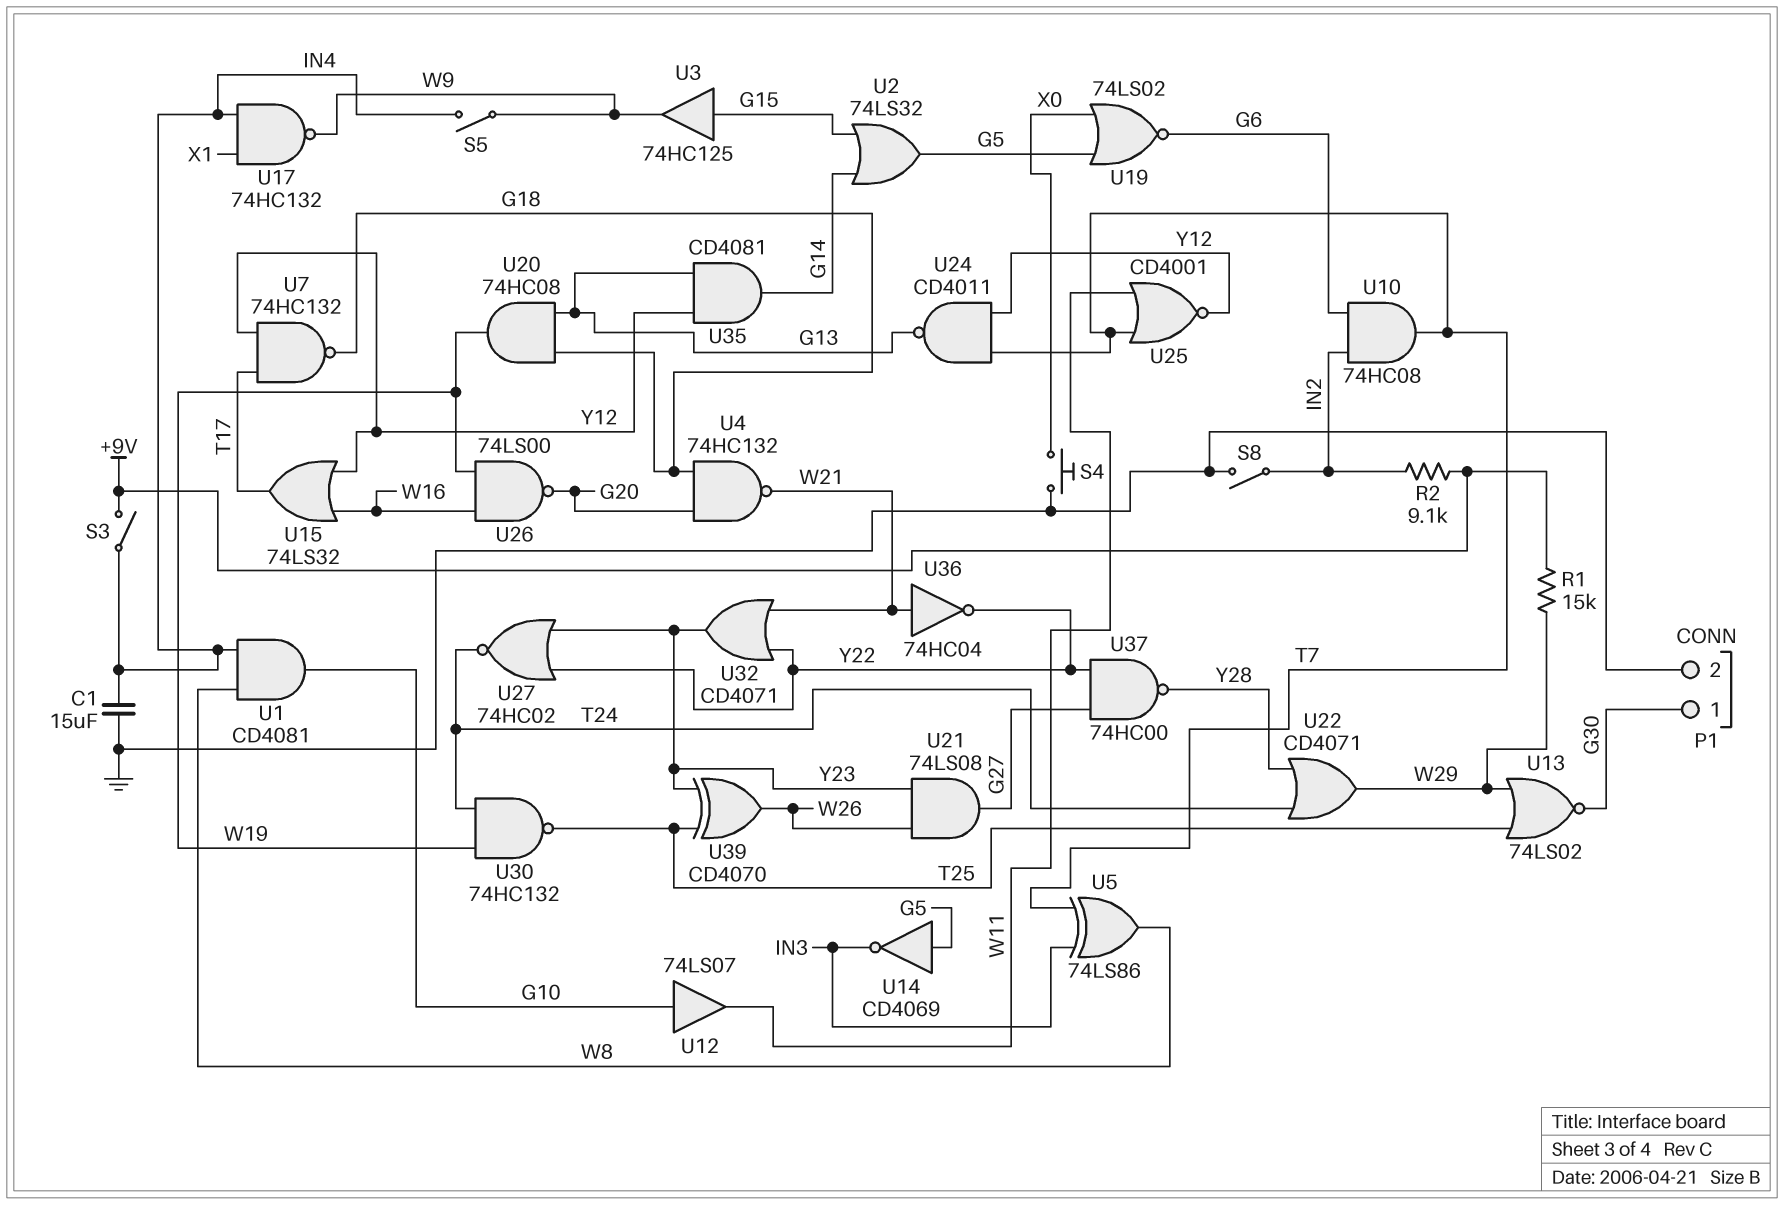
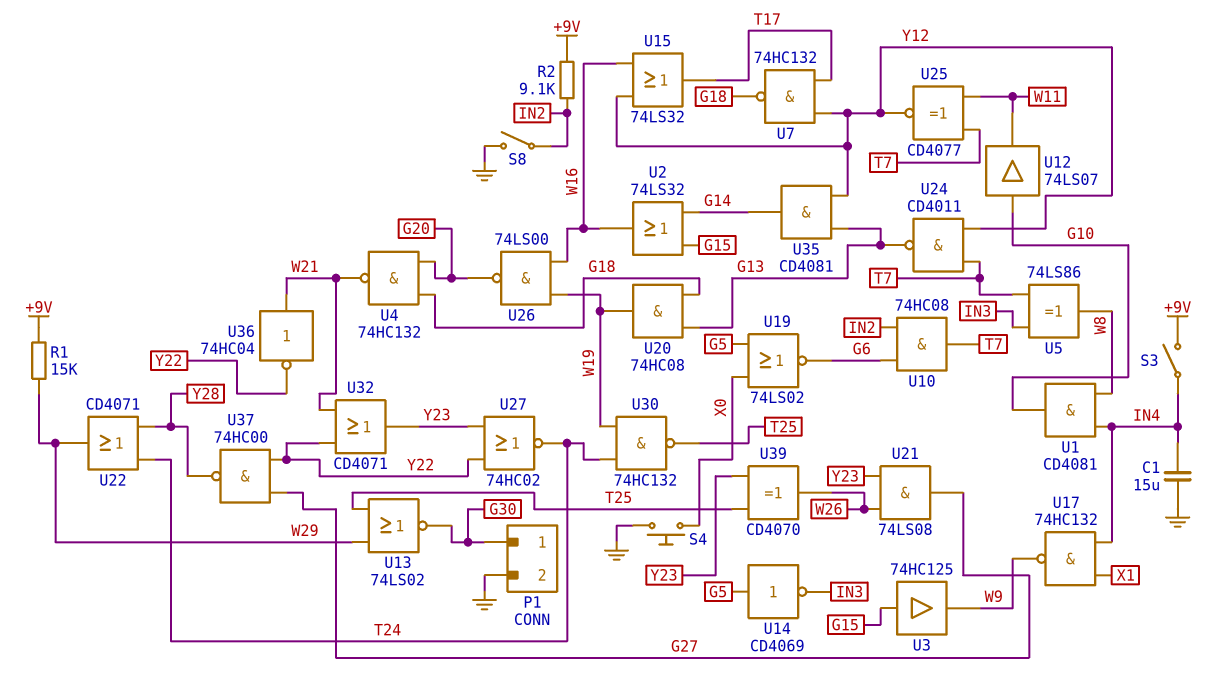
S5: switch (IN4, W9) -> none
U2: OR 74LS32 (in G14, in G15, out G5) -> OR 74LS32 (in G14, in G15, out W16)
U25: NOR CD4001 (in T7, in W11, out Y12) -> XNOR CD4077 (in T7, in W11, out Y12)

